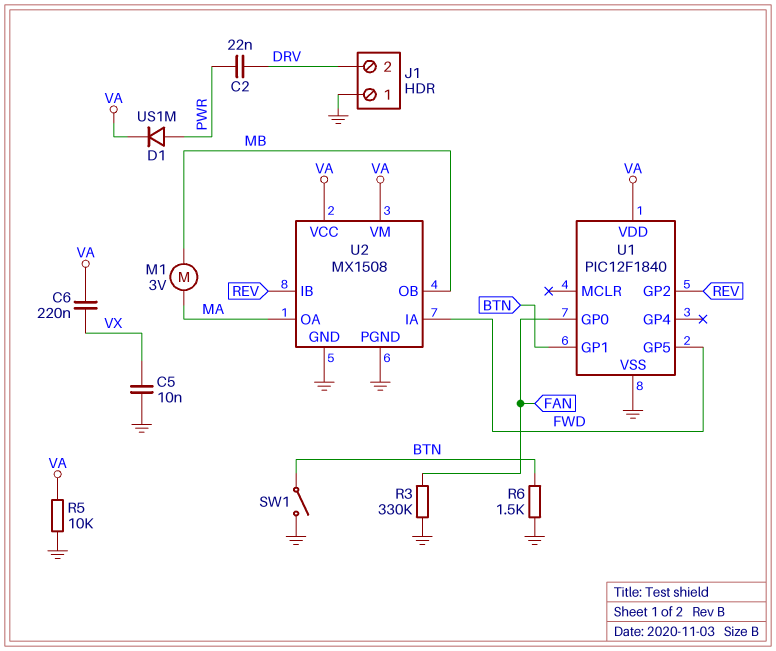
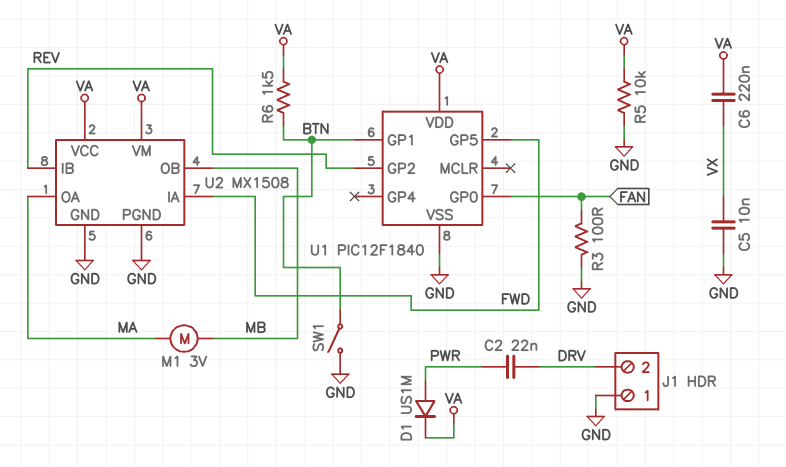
R3: 330k (FAN, GND) -> 100 (FAN, GND)
R6: 1.5k (BTN, GND) -> 1.5k (BTN, VA)

